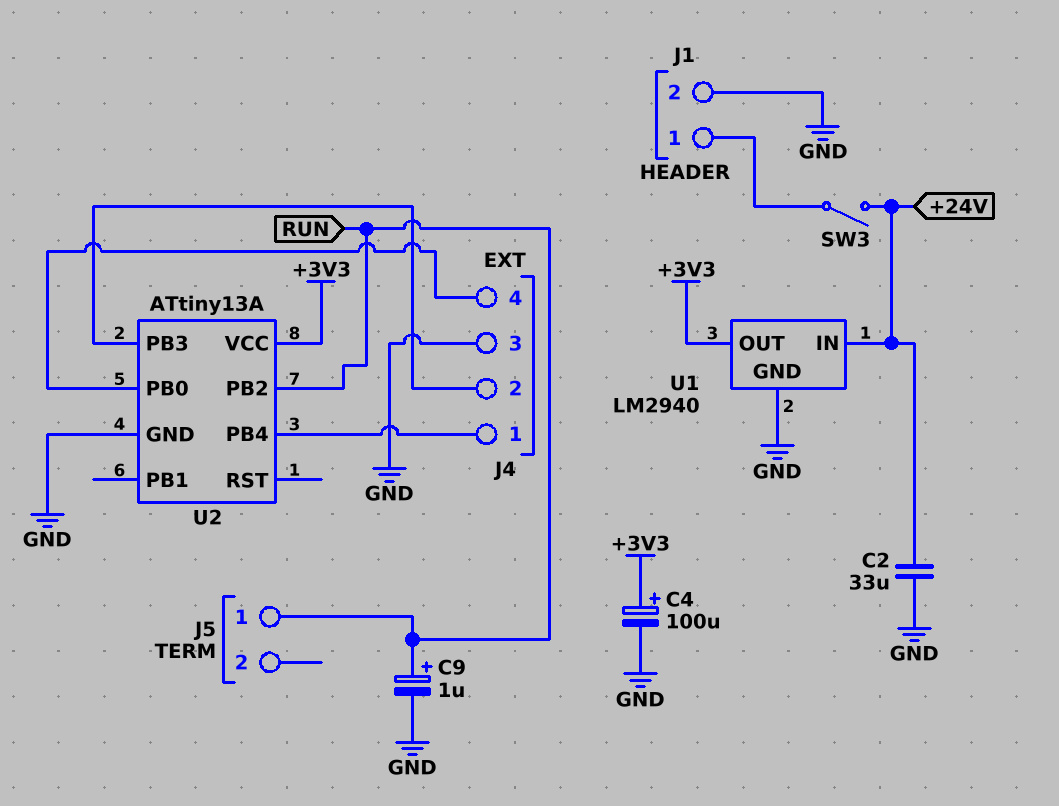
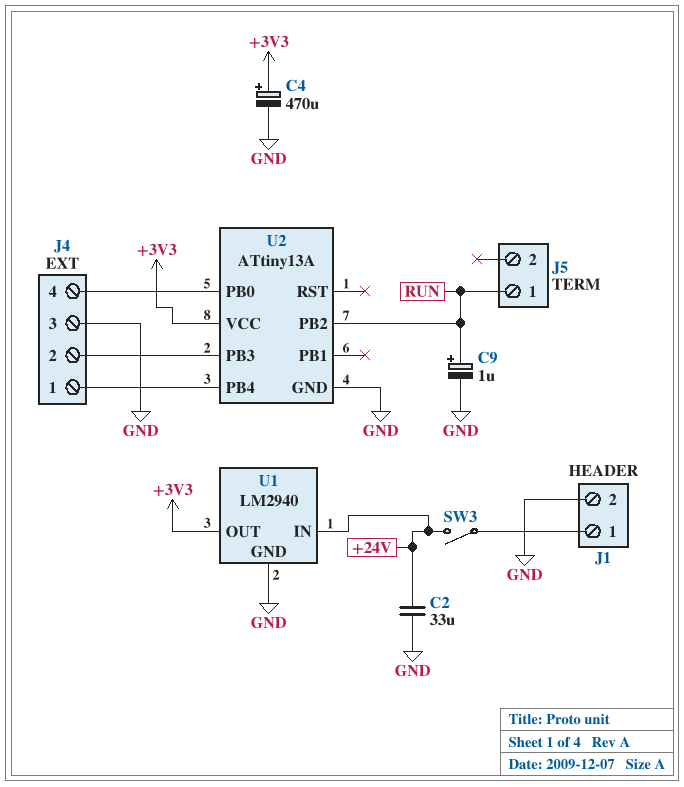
C4: 100uF (plus +3V3, minus GND) -> 470uF (plus +3V3, minus GND)

